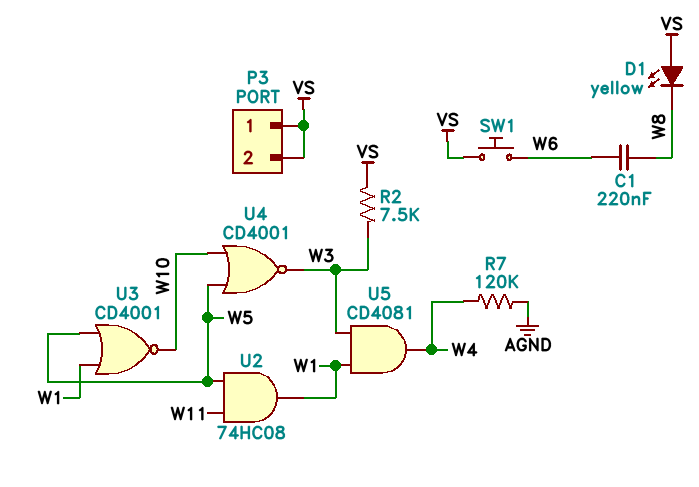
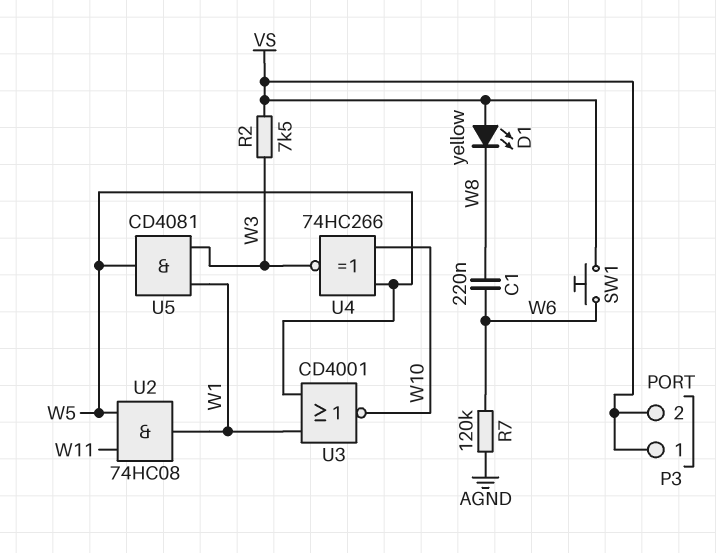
R7: 120k (AGND, W4) -> 120k (AGND, W6)
U4: NOR CD4001 (in W5, in W10, out W3) -> XNOR 74HC266 (in W5, in W10, out W3)
U5: AND CD4081 (in W1, in W3, out W4) -> AND CD4081 (in W1, in W3, out W5)

